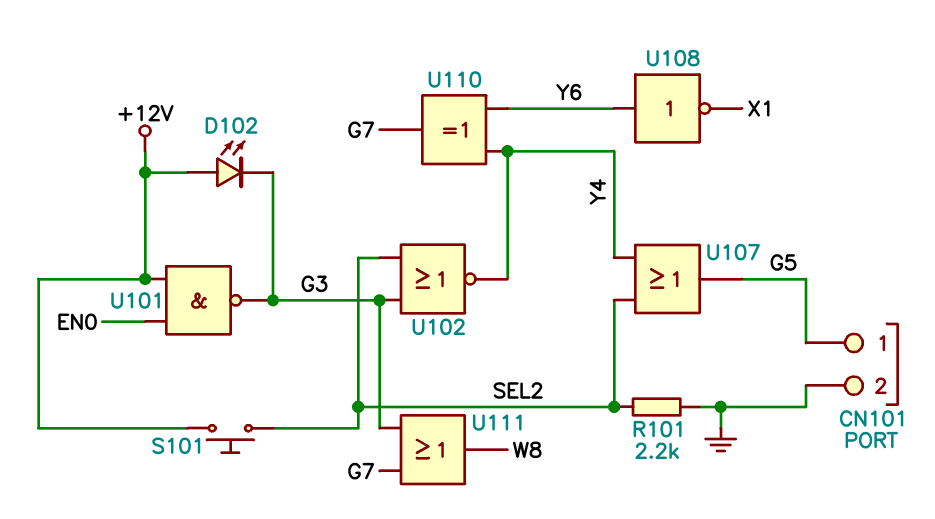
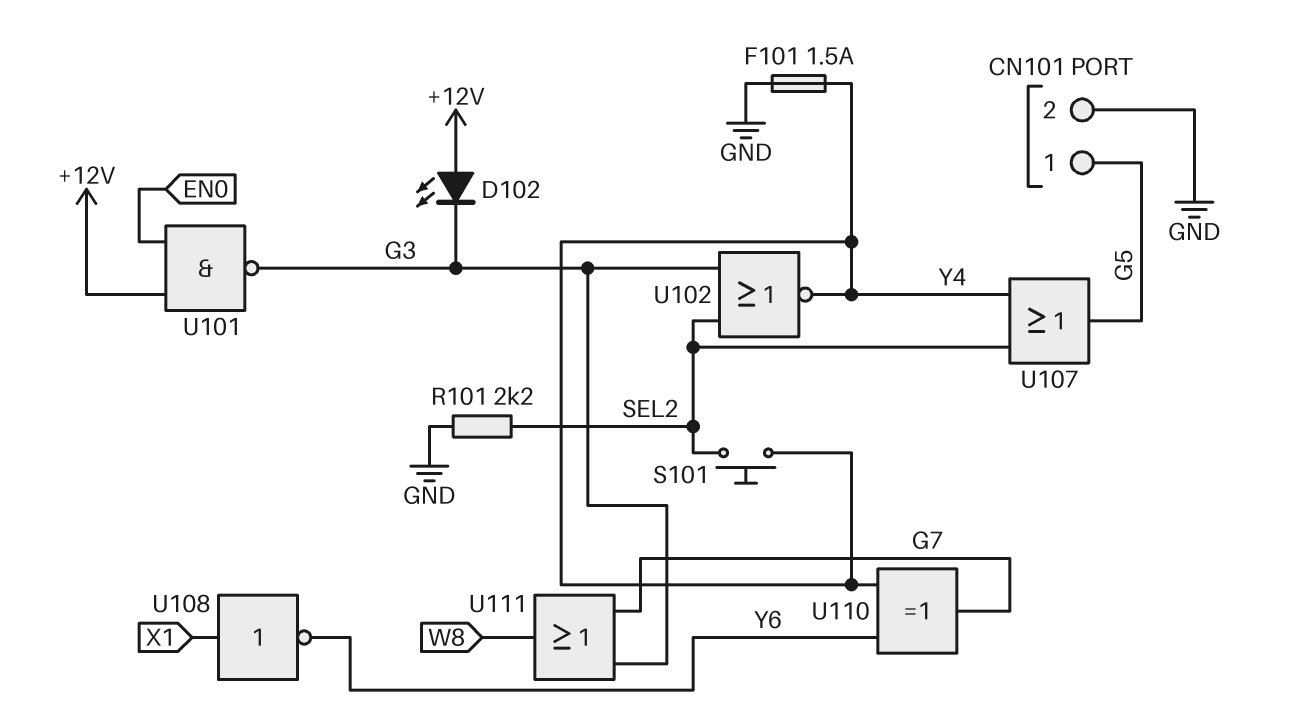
F101: none -> 1.5A (GND, Y4)
S101: button (+12V, SEL2) -> button (SEL2, Y4)
U108: NOT (in Y6, out X1) -> NOT (in X1, out Y6)

